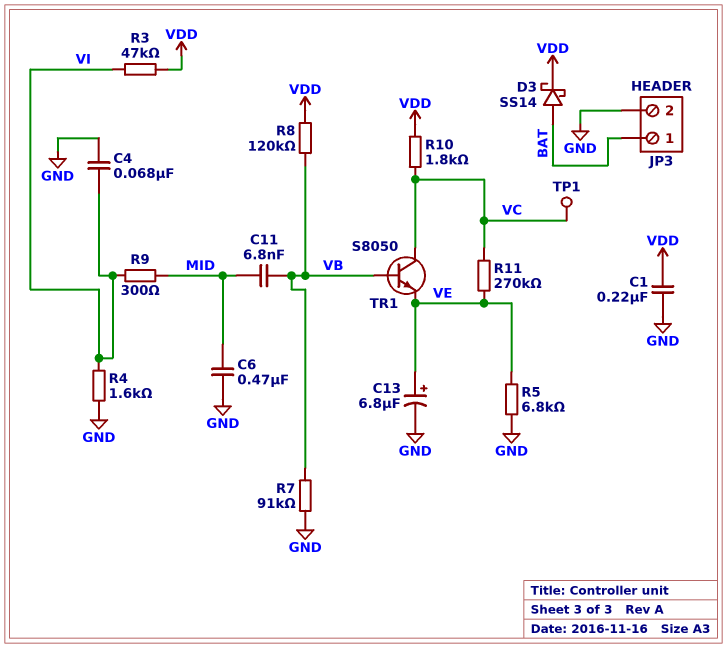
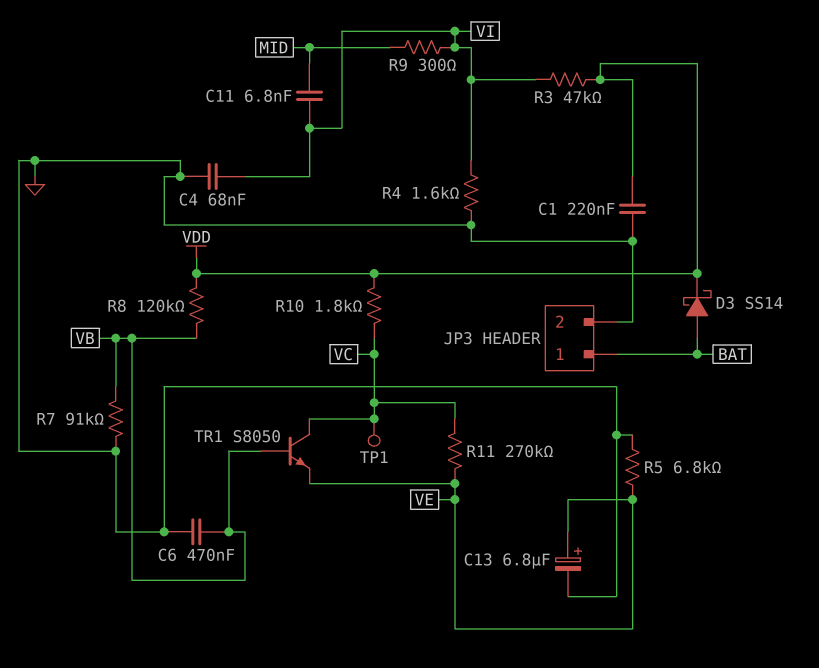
C6: 470nF (GND, MID) -> 470nF (GND, VB)
C11: 6.8nF (MID, VB) -> 6.8nF (MID, VI)

